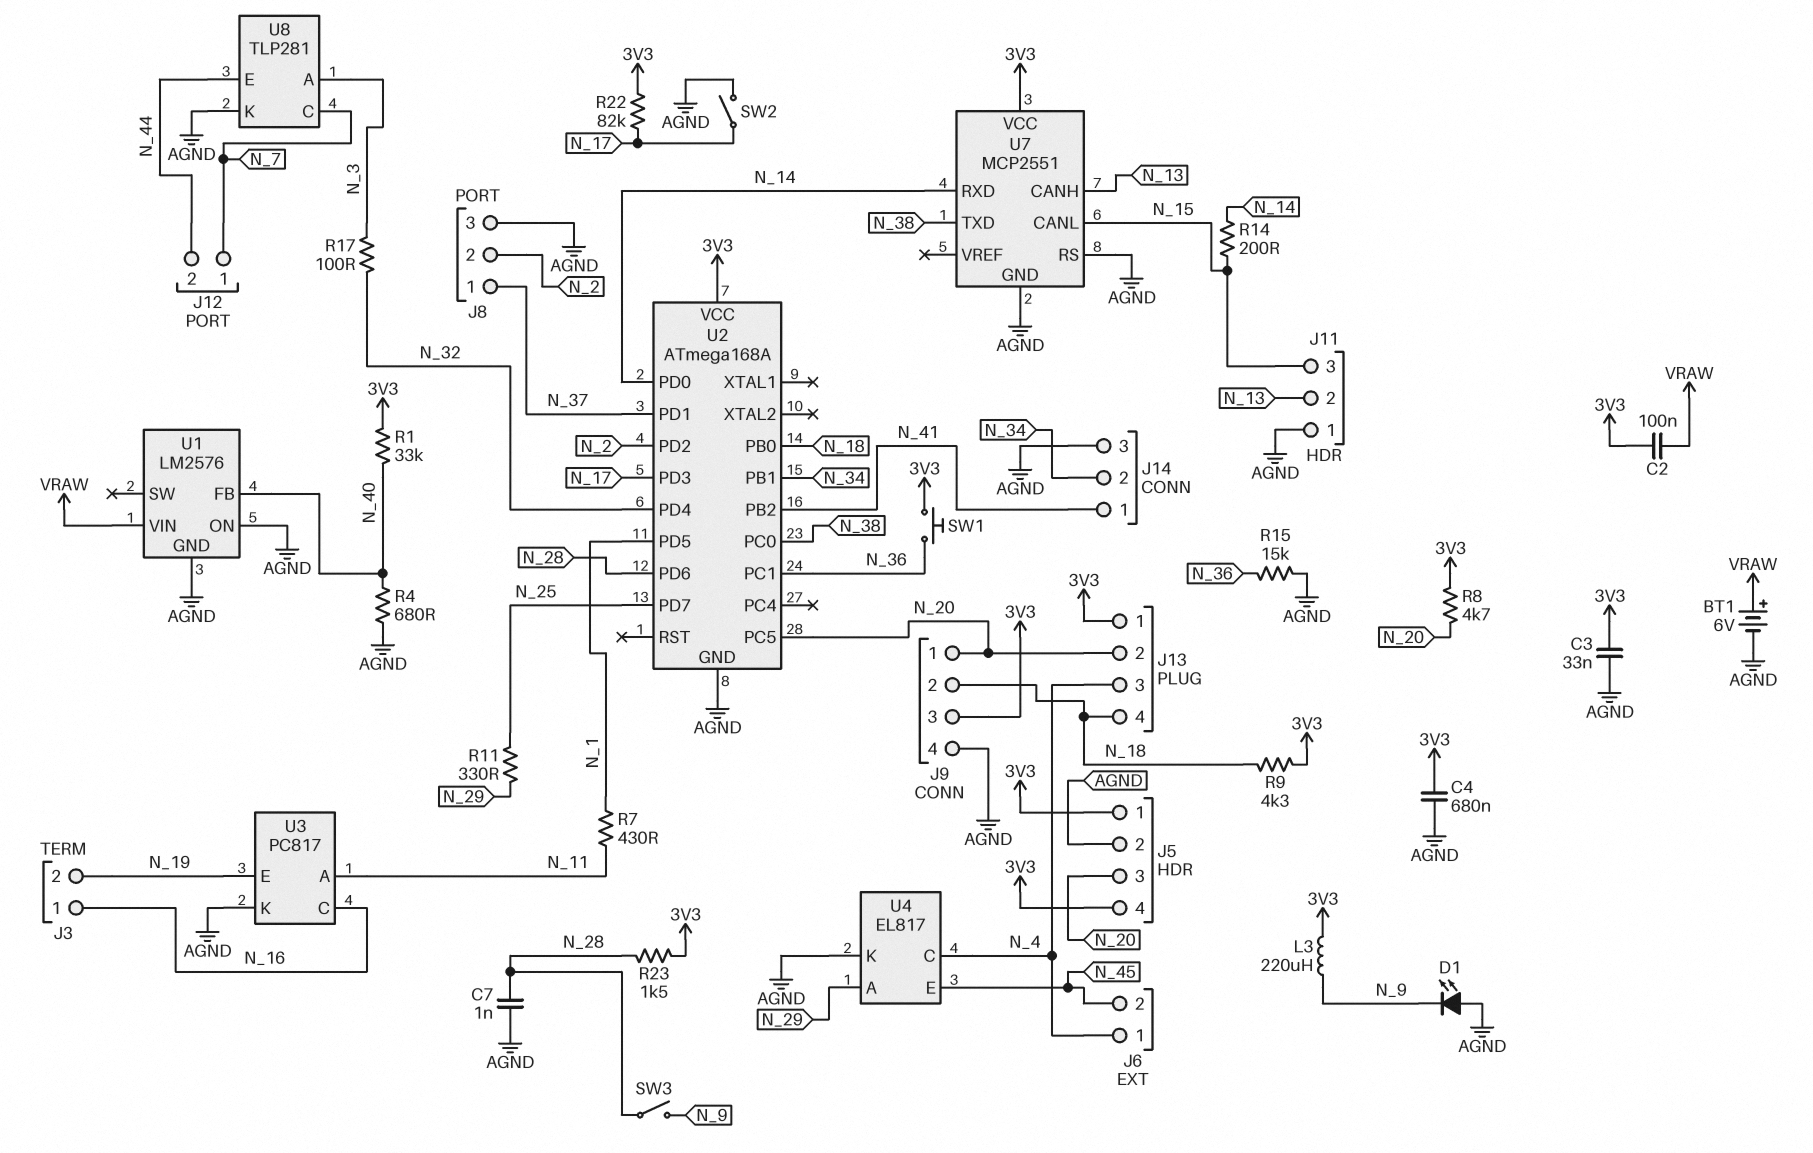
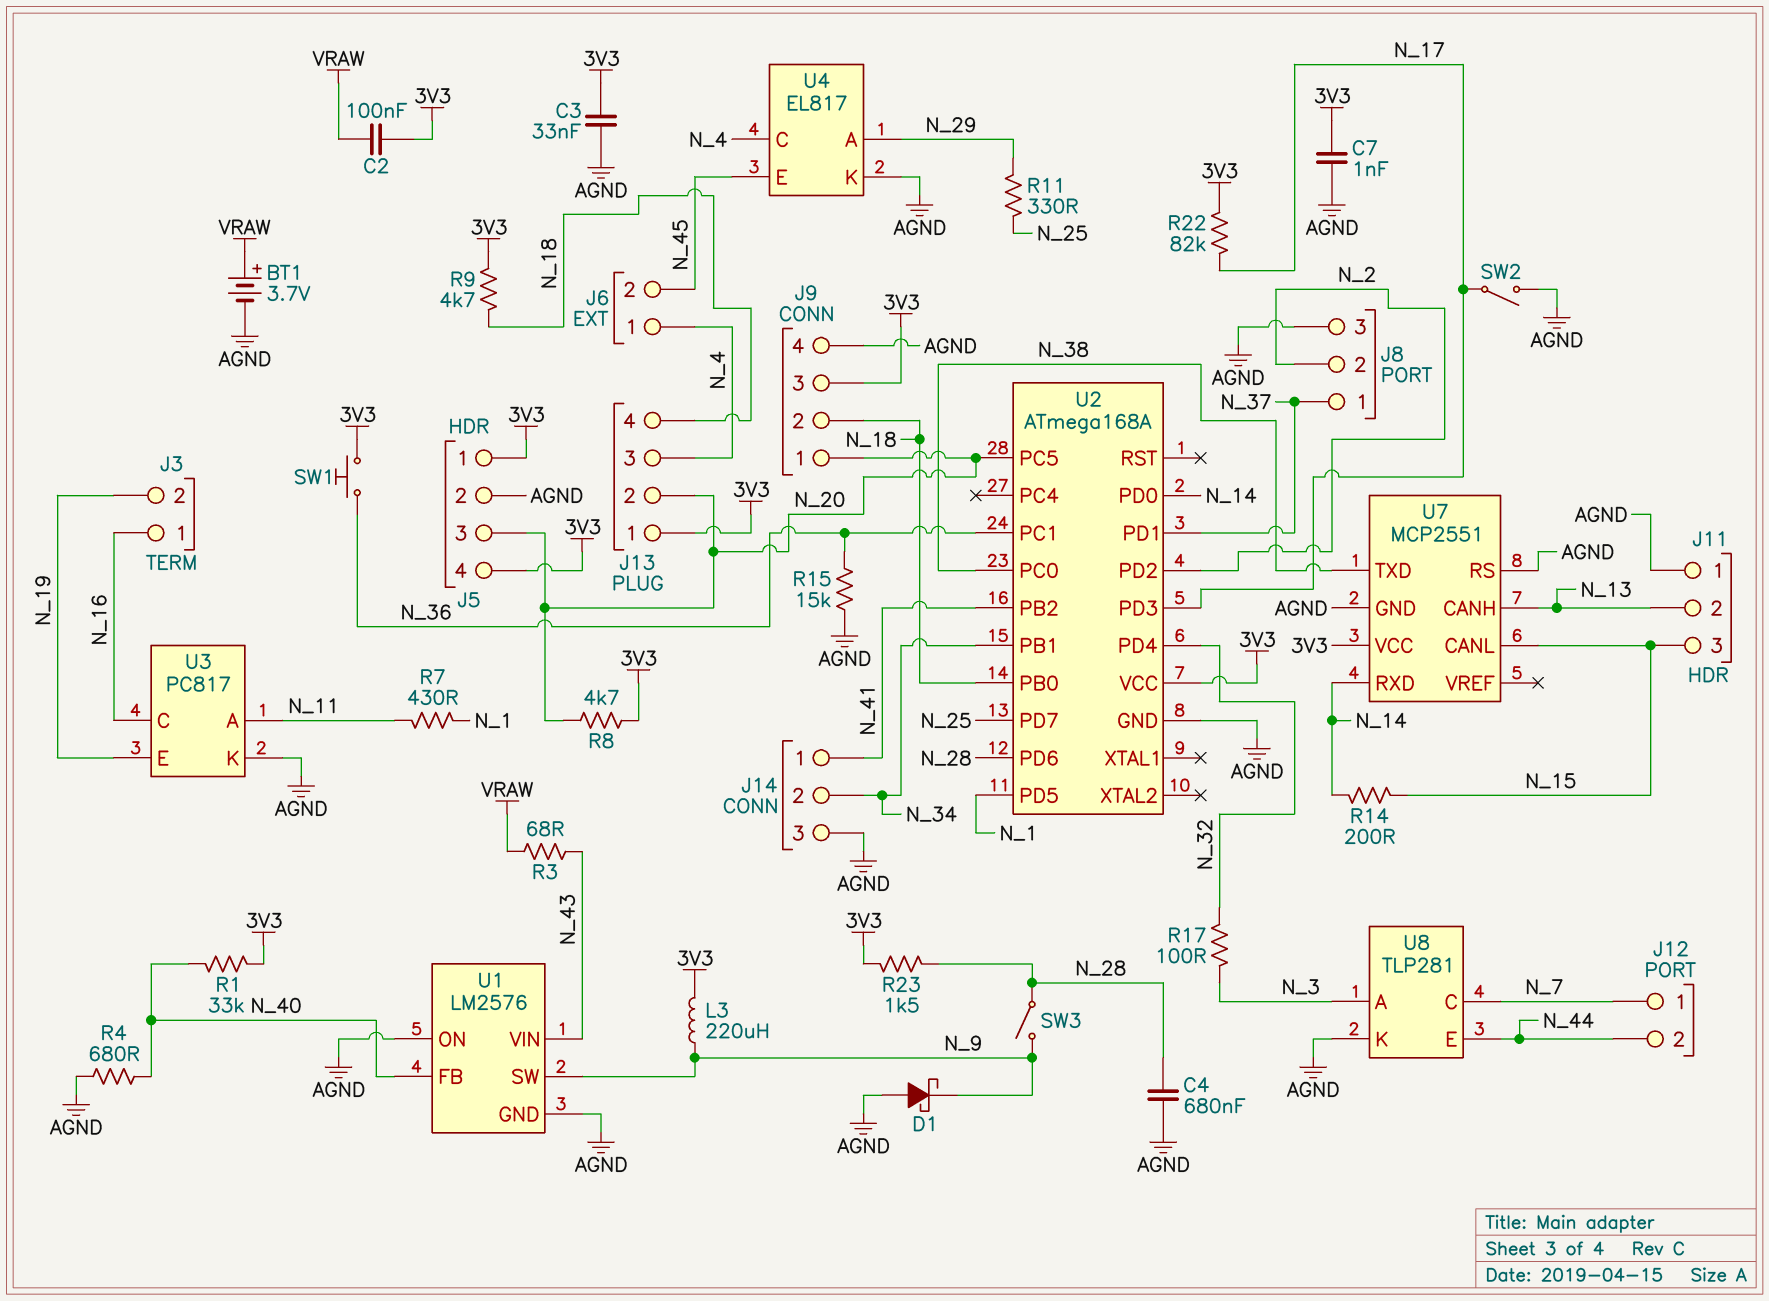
BT1: 6V (plus VRAW, minus AGND) -> 3.7V (plus VRAW, minus AGND)
C4: 680nF (3V3, AGND) -> 680nF (AGND, N_28)
C7: 1nF (AGND, N_28) -> 1nF (3V3, AGND)
D1: LED (A AGND, K N_9) -> schottky (A AGND, K N_9)
R3: none -> 68 (N_43, VRAW)
R9: 4.3k (3V3, N_18) -> 4.7k (3V3, N_18)
U1 pin SW: none -> N_9
U1 pin VIN: VRAW -> N_43

